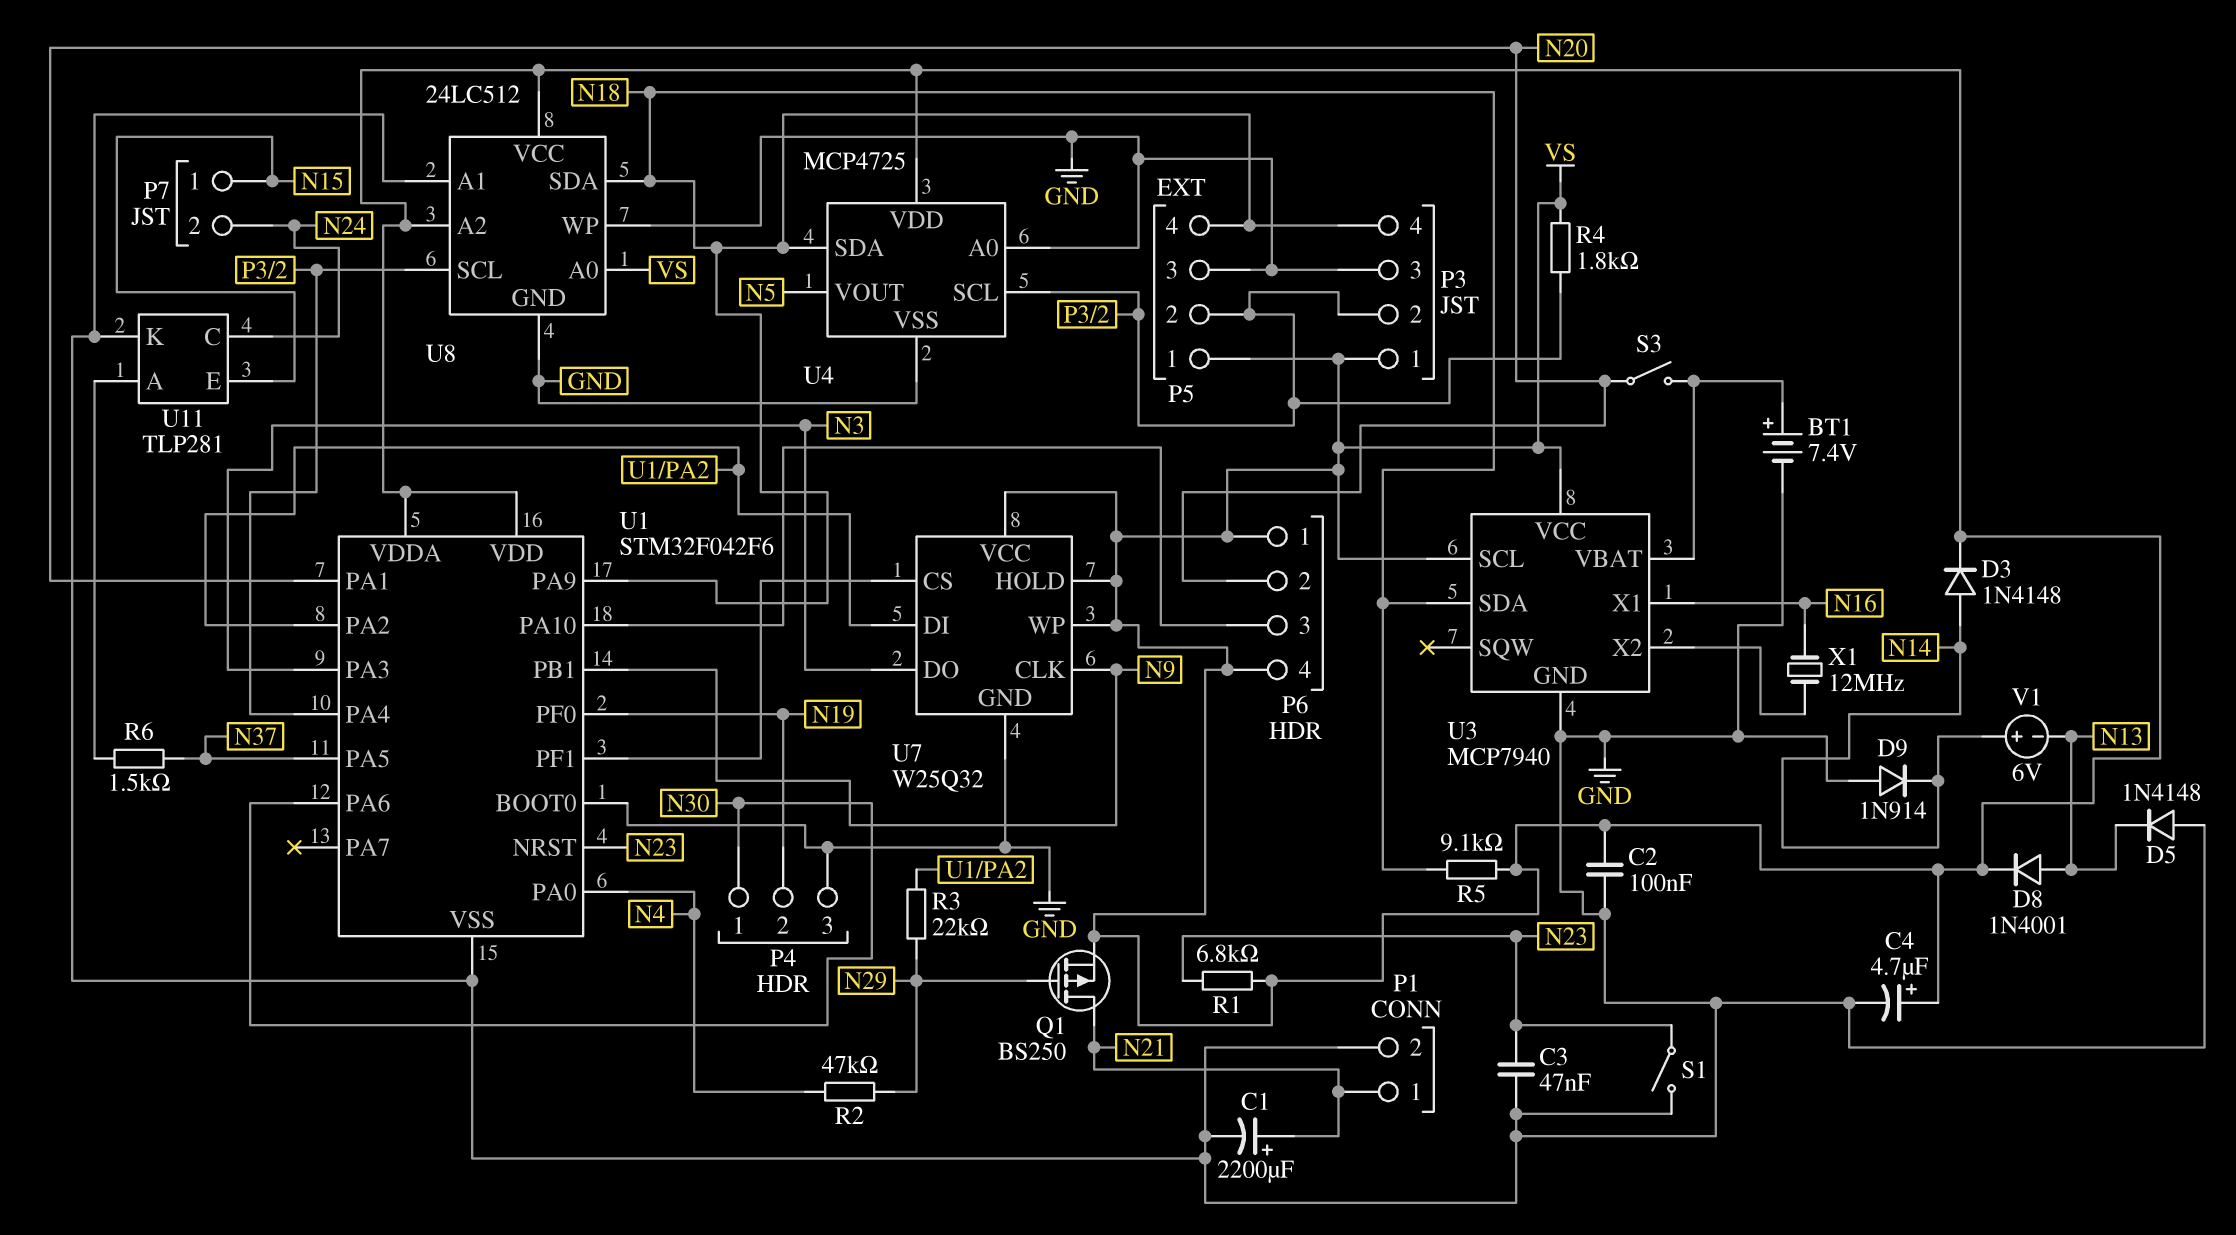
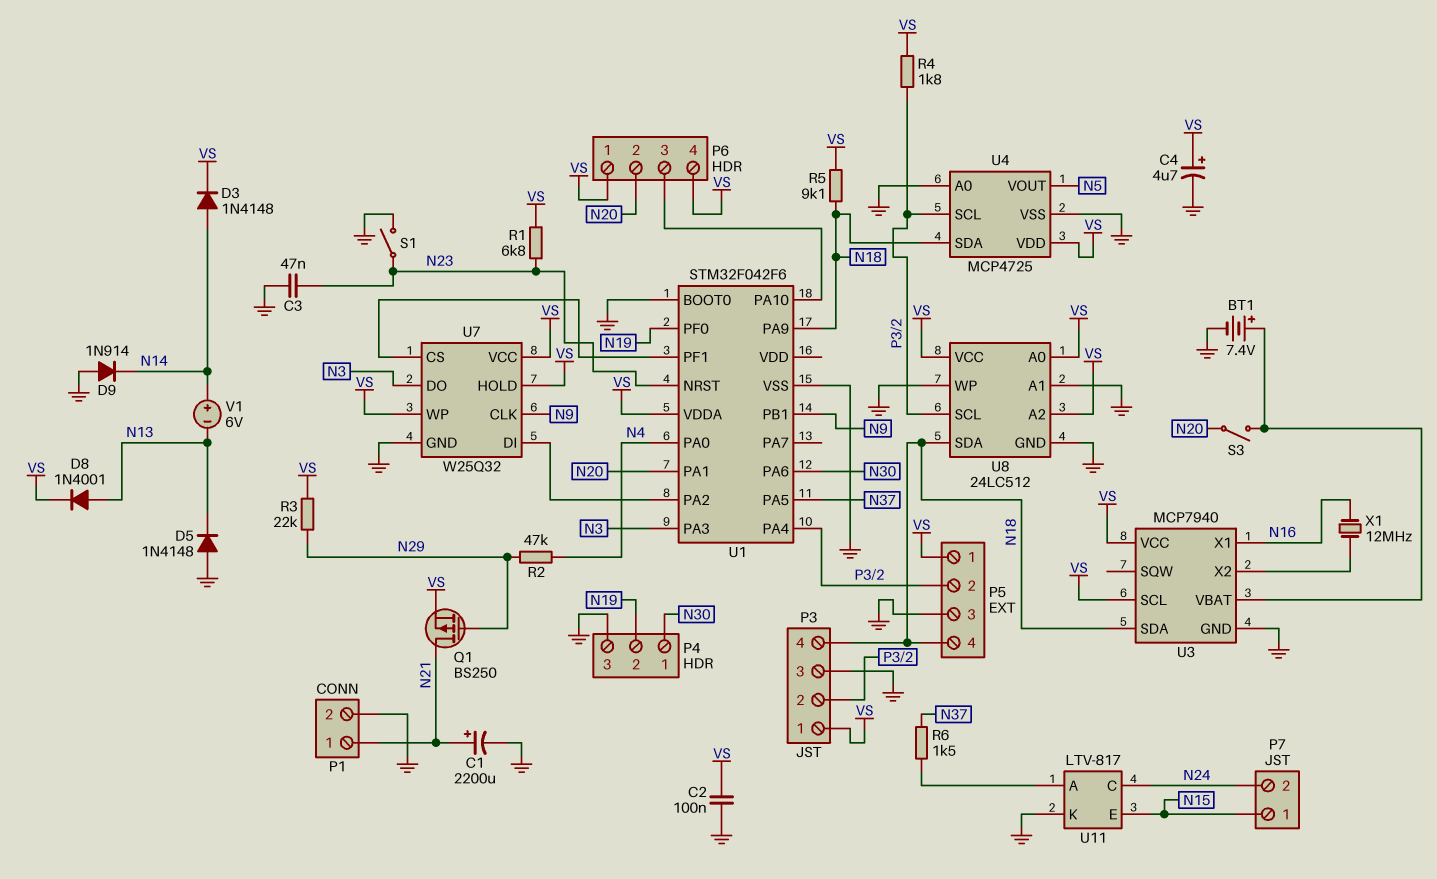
R3: 22k (N29, U1/PA2) -> 22k (N29, VS)
U1 pin VDD: VS -> none
U11: TLP281 -> LTV-817

